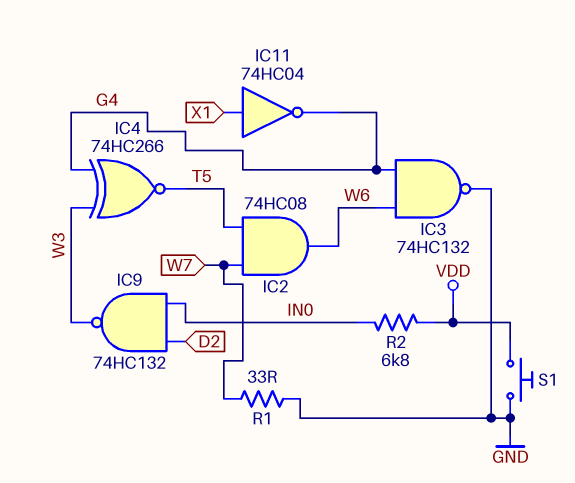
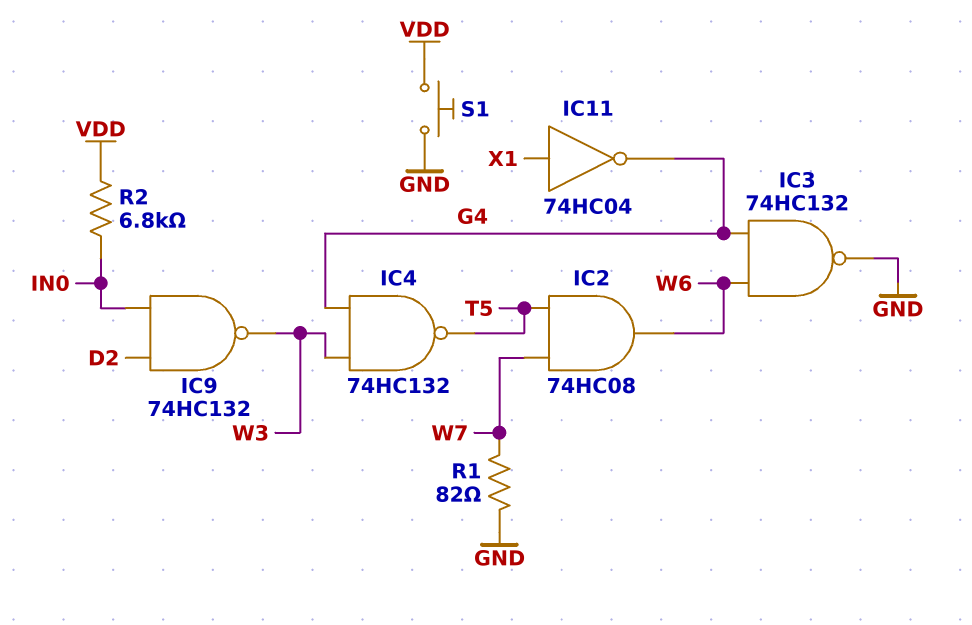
IC4: XNOR 74HC266 (in G4, in W3, out T5) -> NAND 74HC132 (in G4, in W3, out T5)
R1: 33 (GND, W7) -> 82 (GND, W7)

